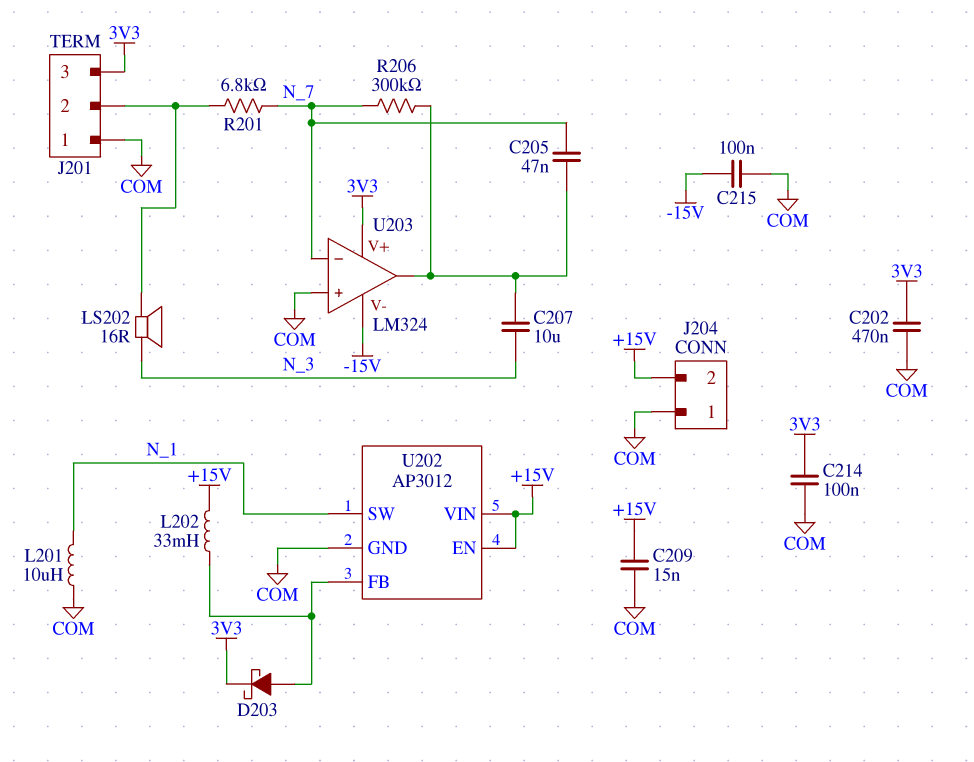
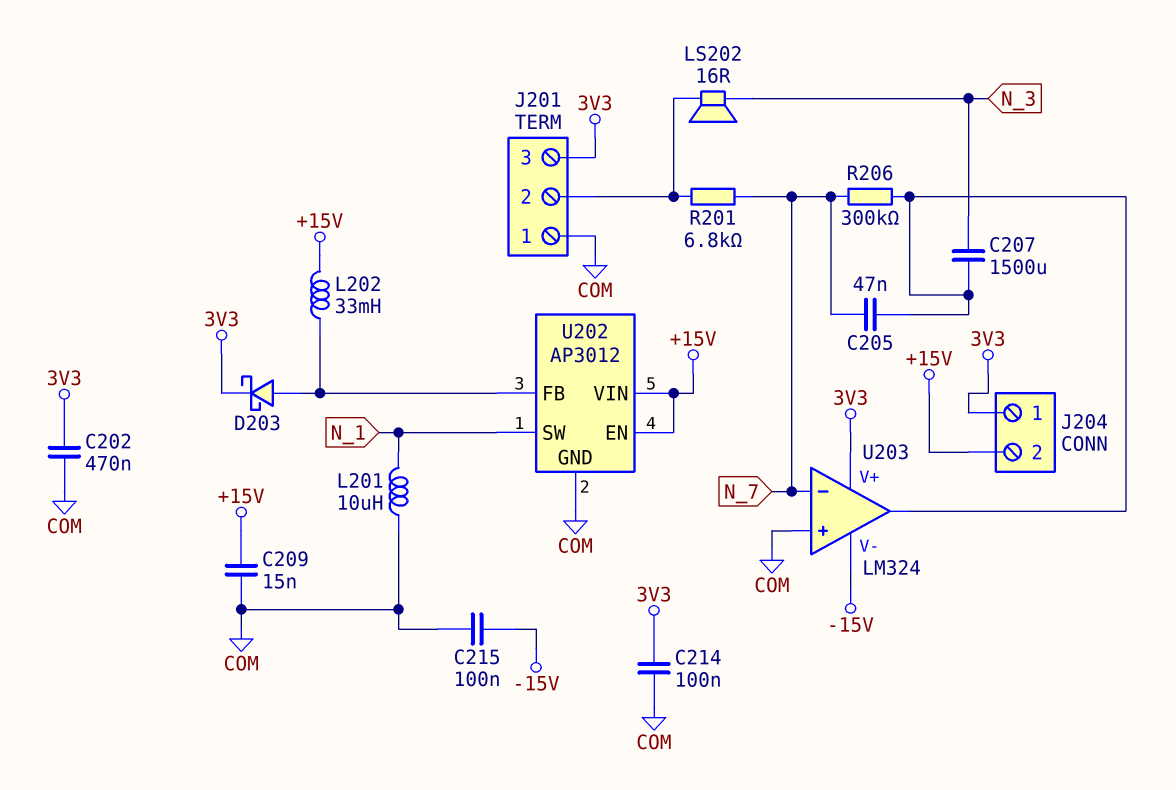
C207: 10uF (N_3, U203/out) -> 1500uF (N_3, U203/out)
J204 pin 1: COM -> 3V3

